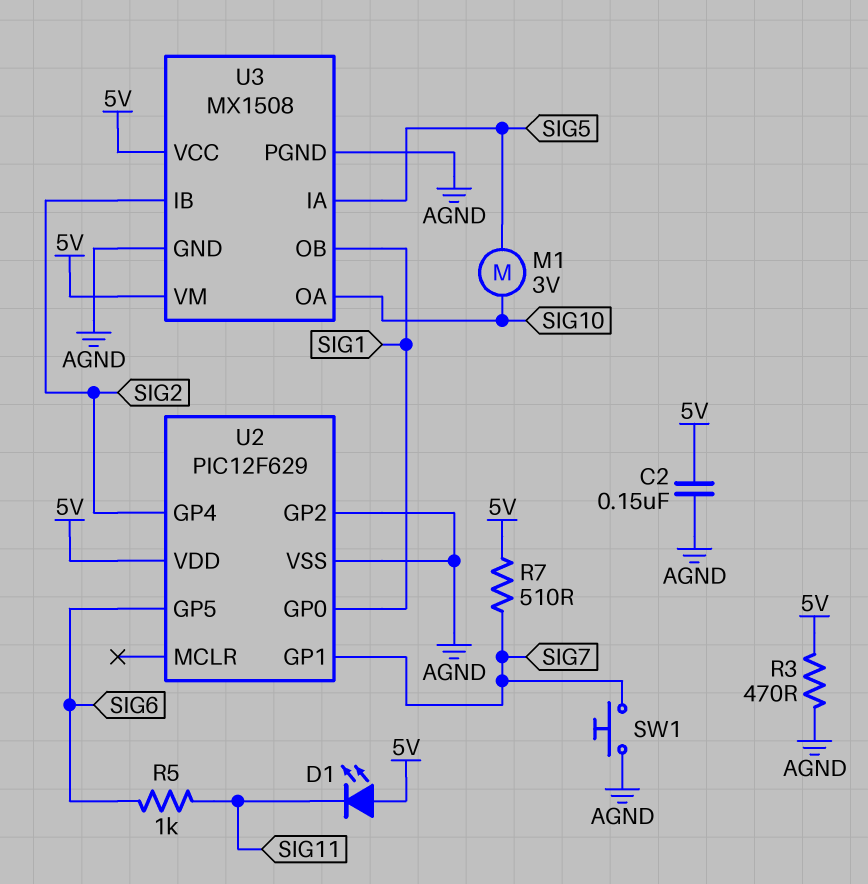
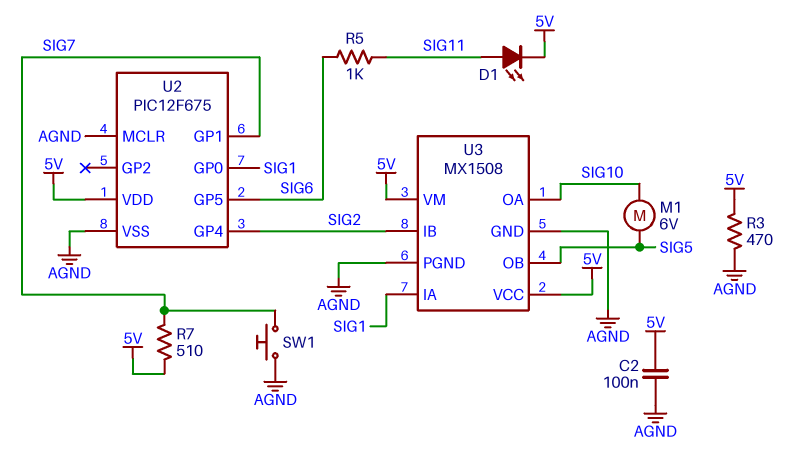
C2: 150nF (5V, AGND) -> 100nF (5V, AGND)
D1: LED (A 5V, K SIG11) -> LED (A SIG11, K 5V)
M1: motor 3V (SIG5, SIG10) -> motor 6V (SIG5, SIG10)
U2: PIC12F629 -> PIC12F675
U2 pin GP2: AGND -> none
U2 pin MCLR: none -> AGND
U3 pin IA: SIG5 -> SIG1
U3 pin OB: SIG1 -> SIG5

